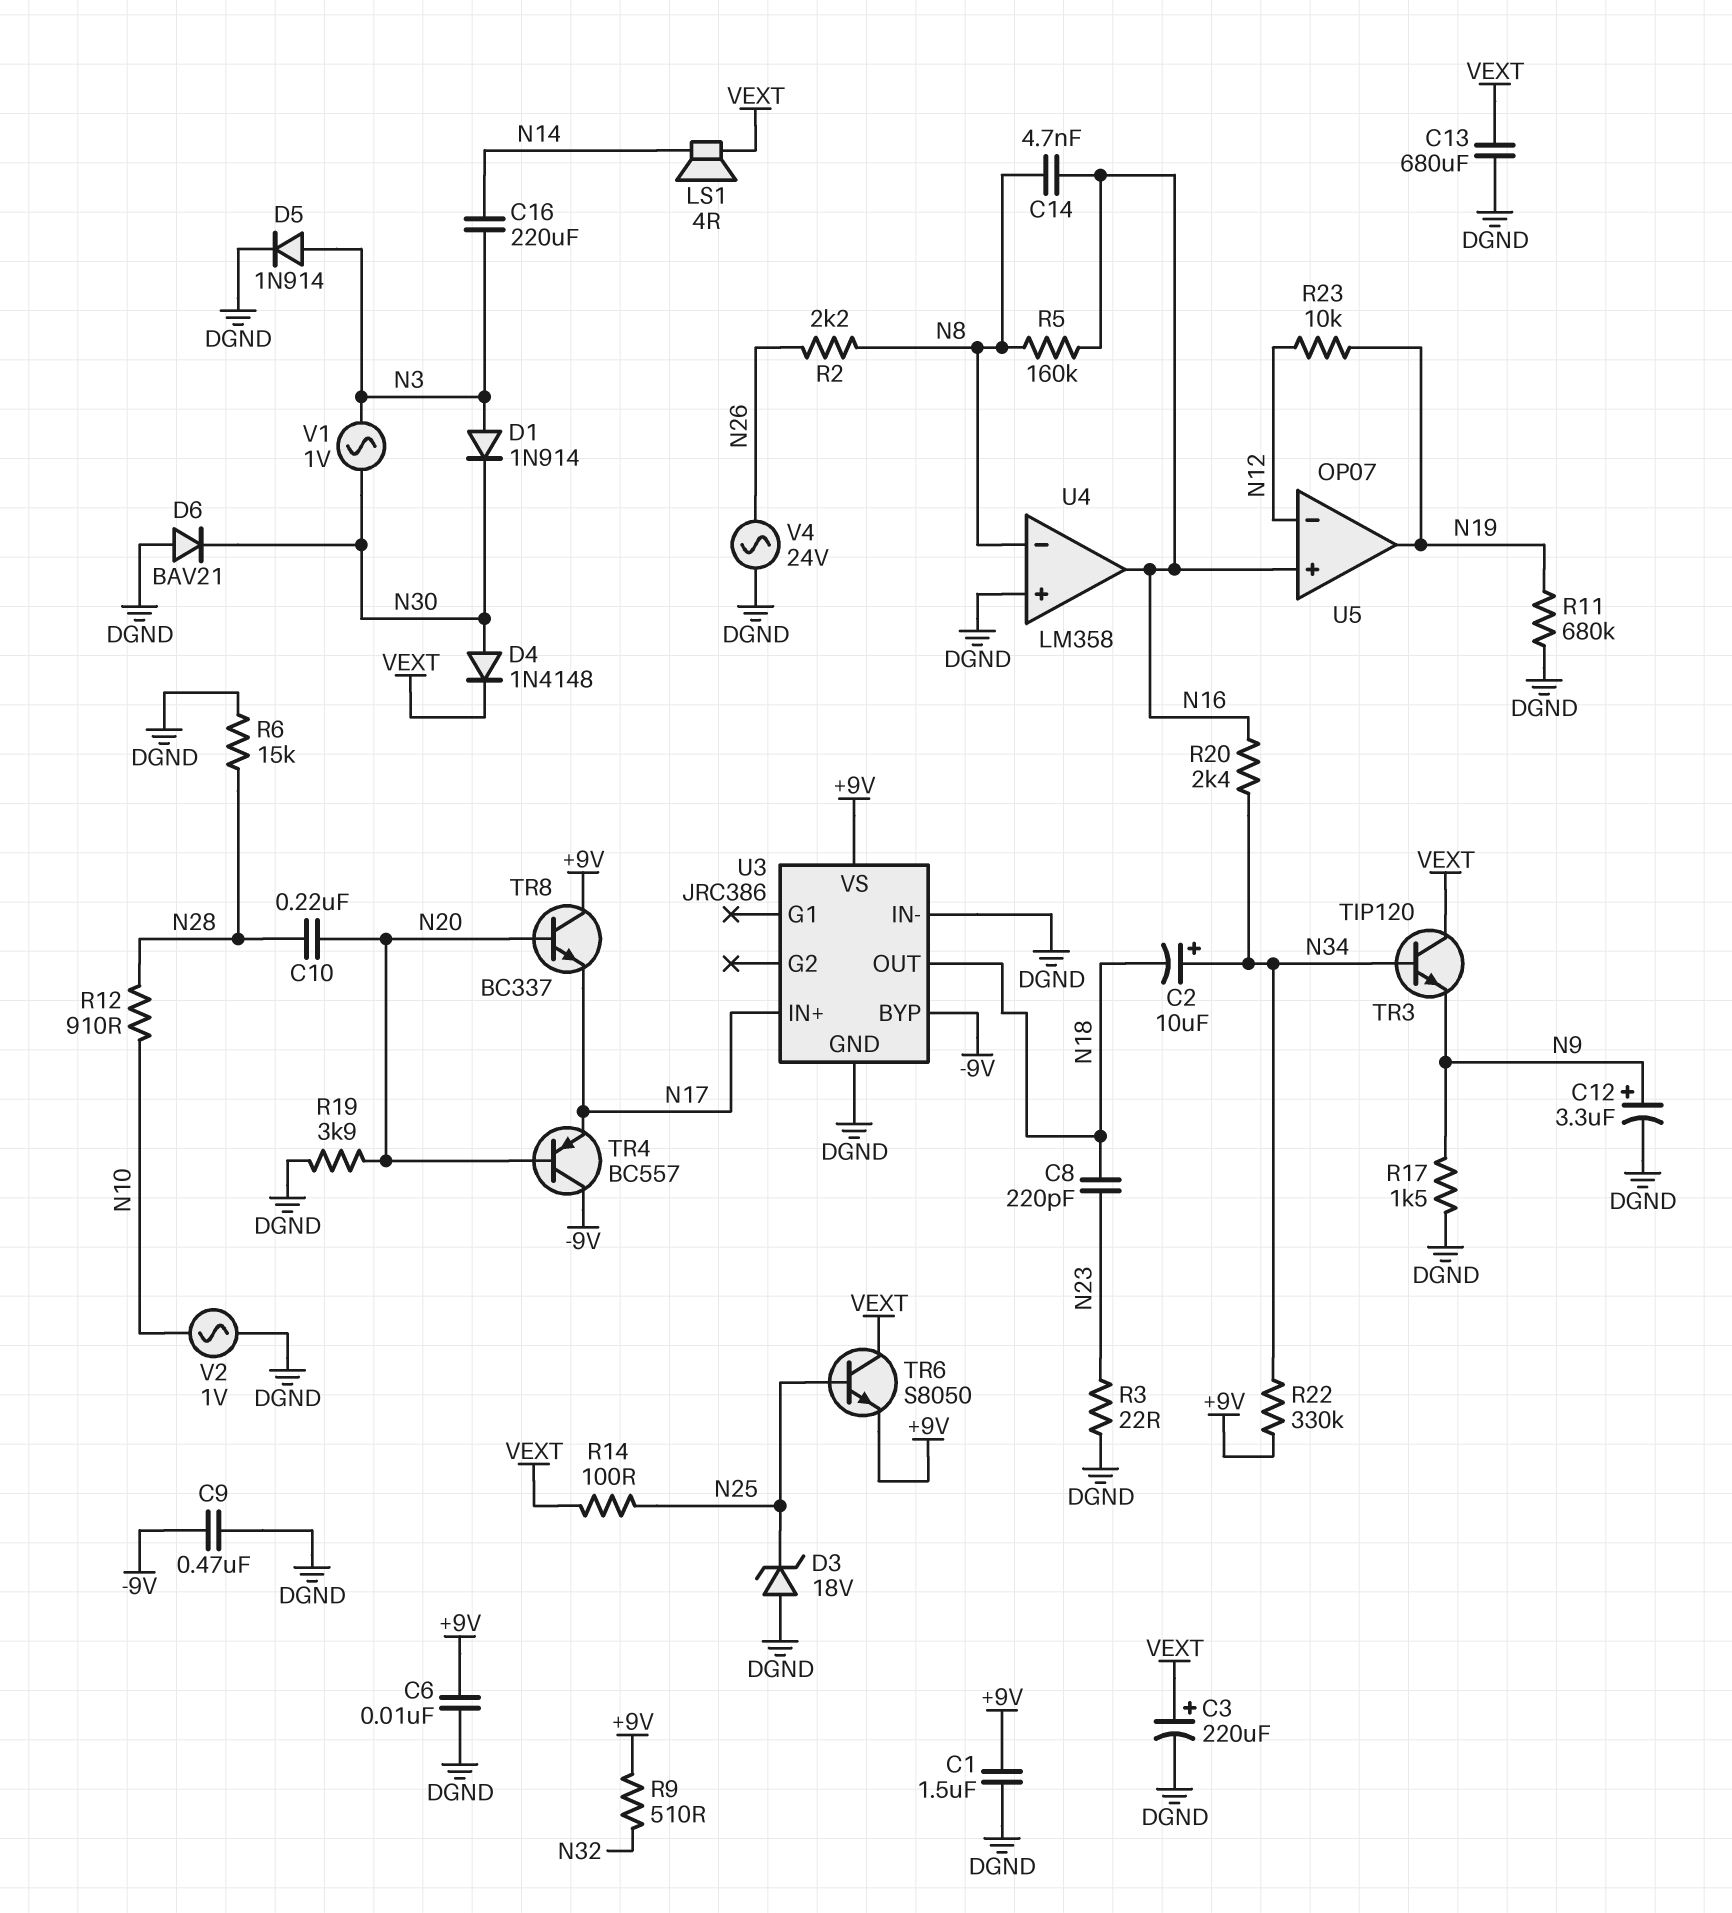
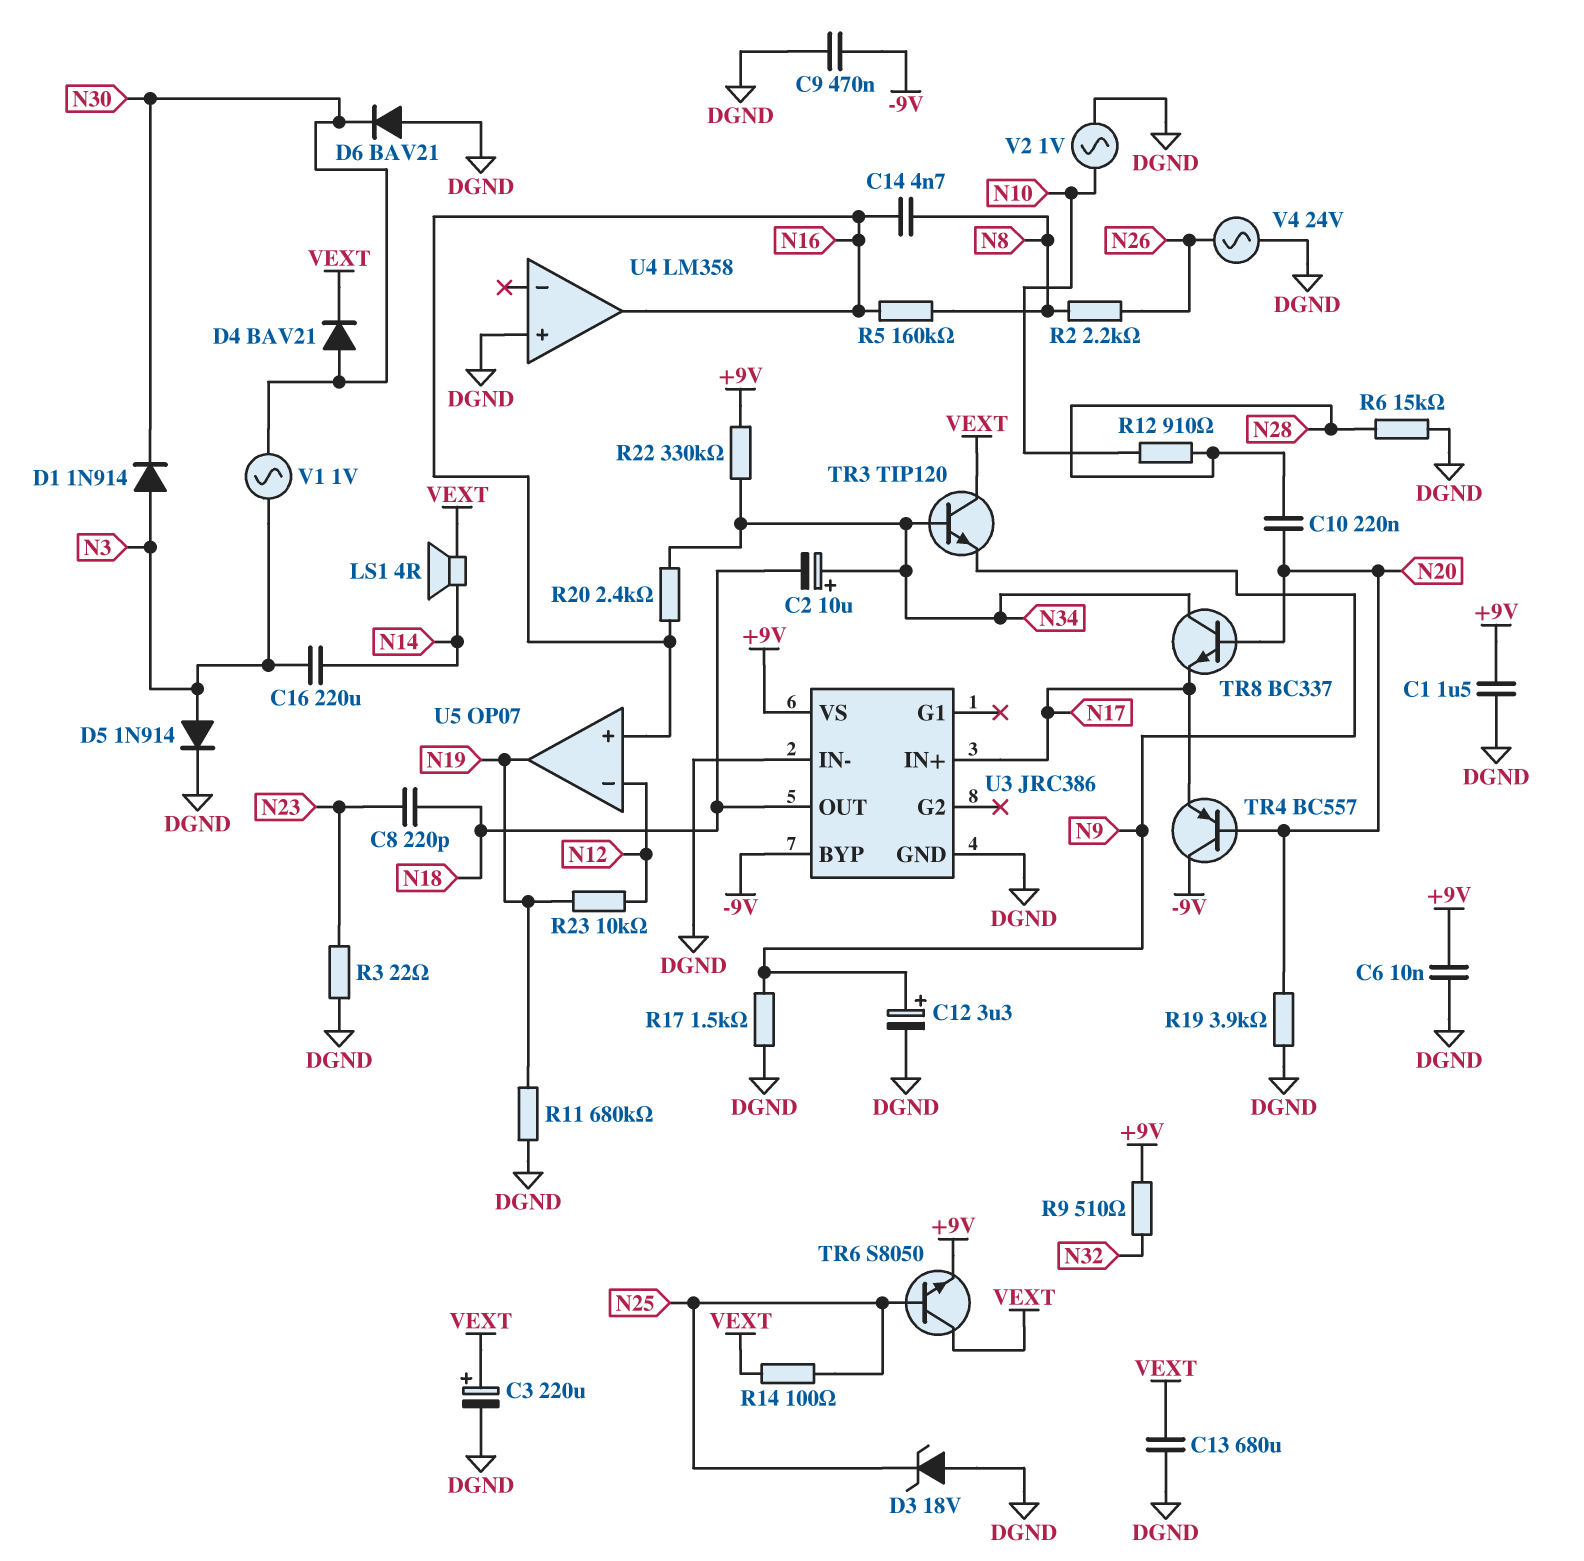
D4: diode 1N4148 (A N30, K VEXT) -> diode BAV21 (A N30, K VEXT)
TR8: NPN BC337 (B N20, C +9V, E N17) -> NPN BC337 (B N20, C N34, E N17)
U4 pin in-: N8 -> none

